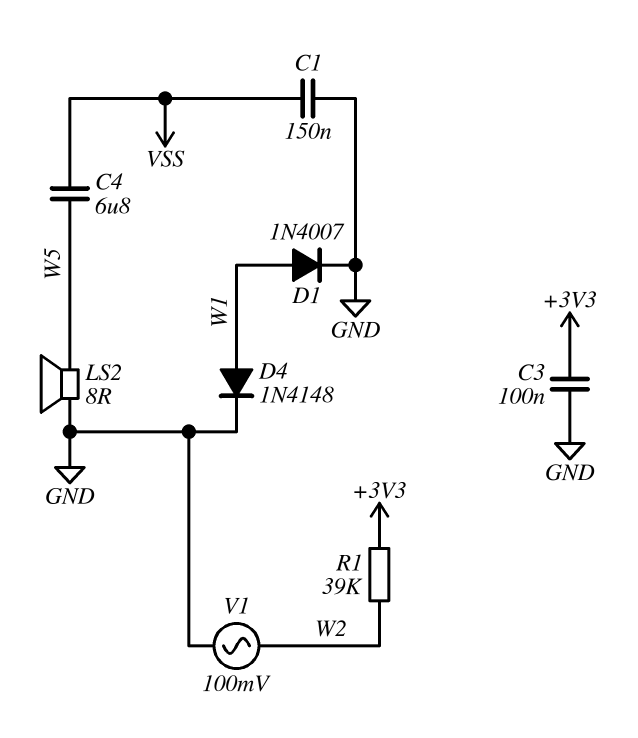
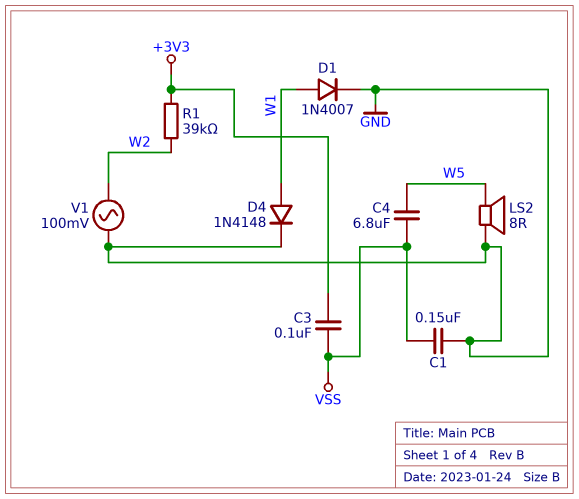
C3: 100nF (+3V3, GND) -> 100nF (+3V3, VSS)

